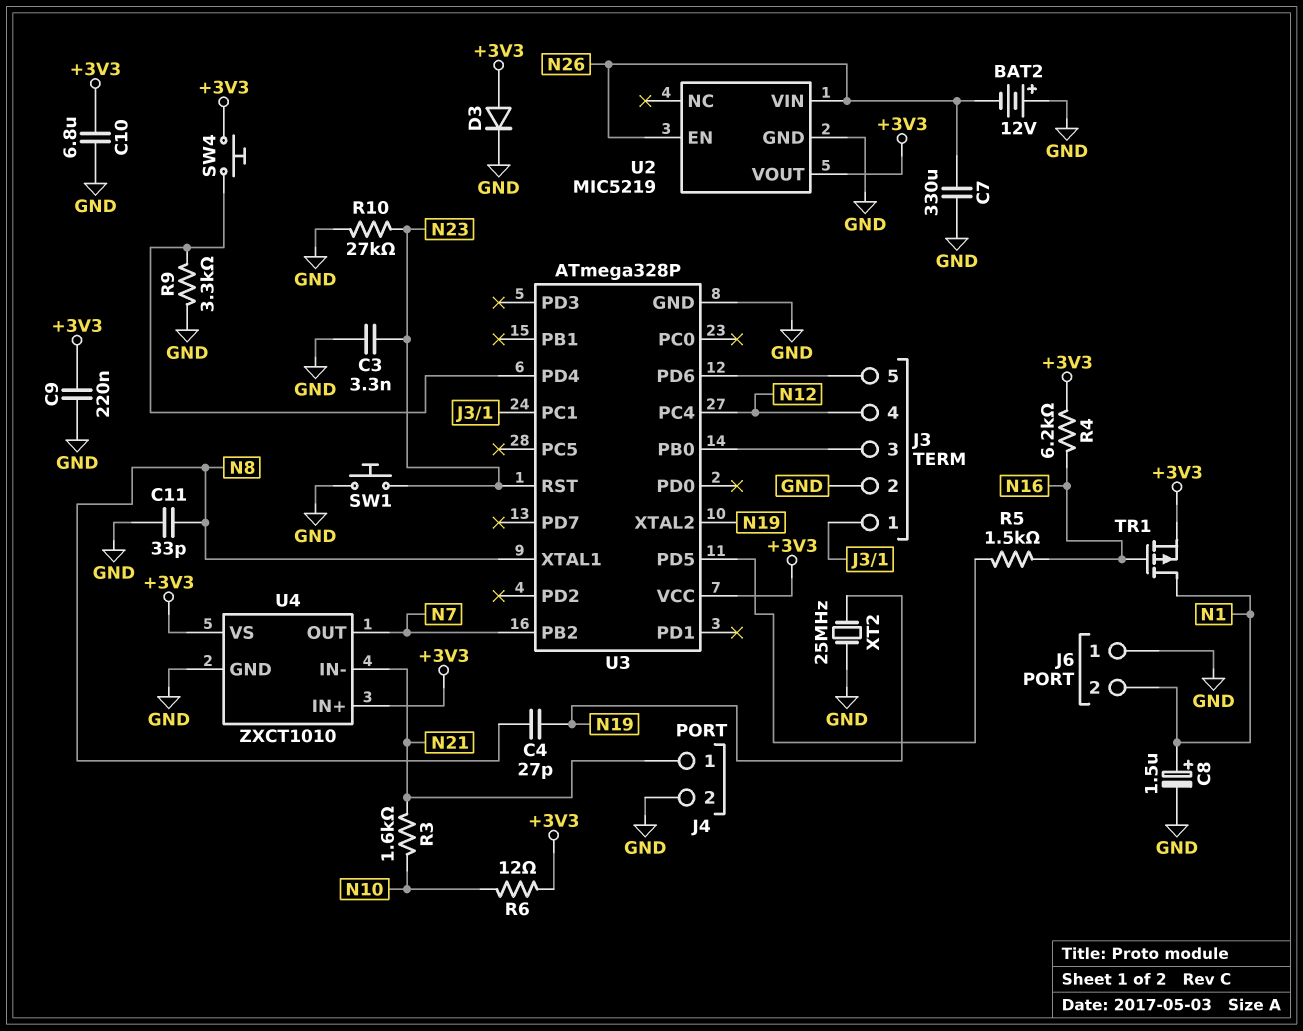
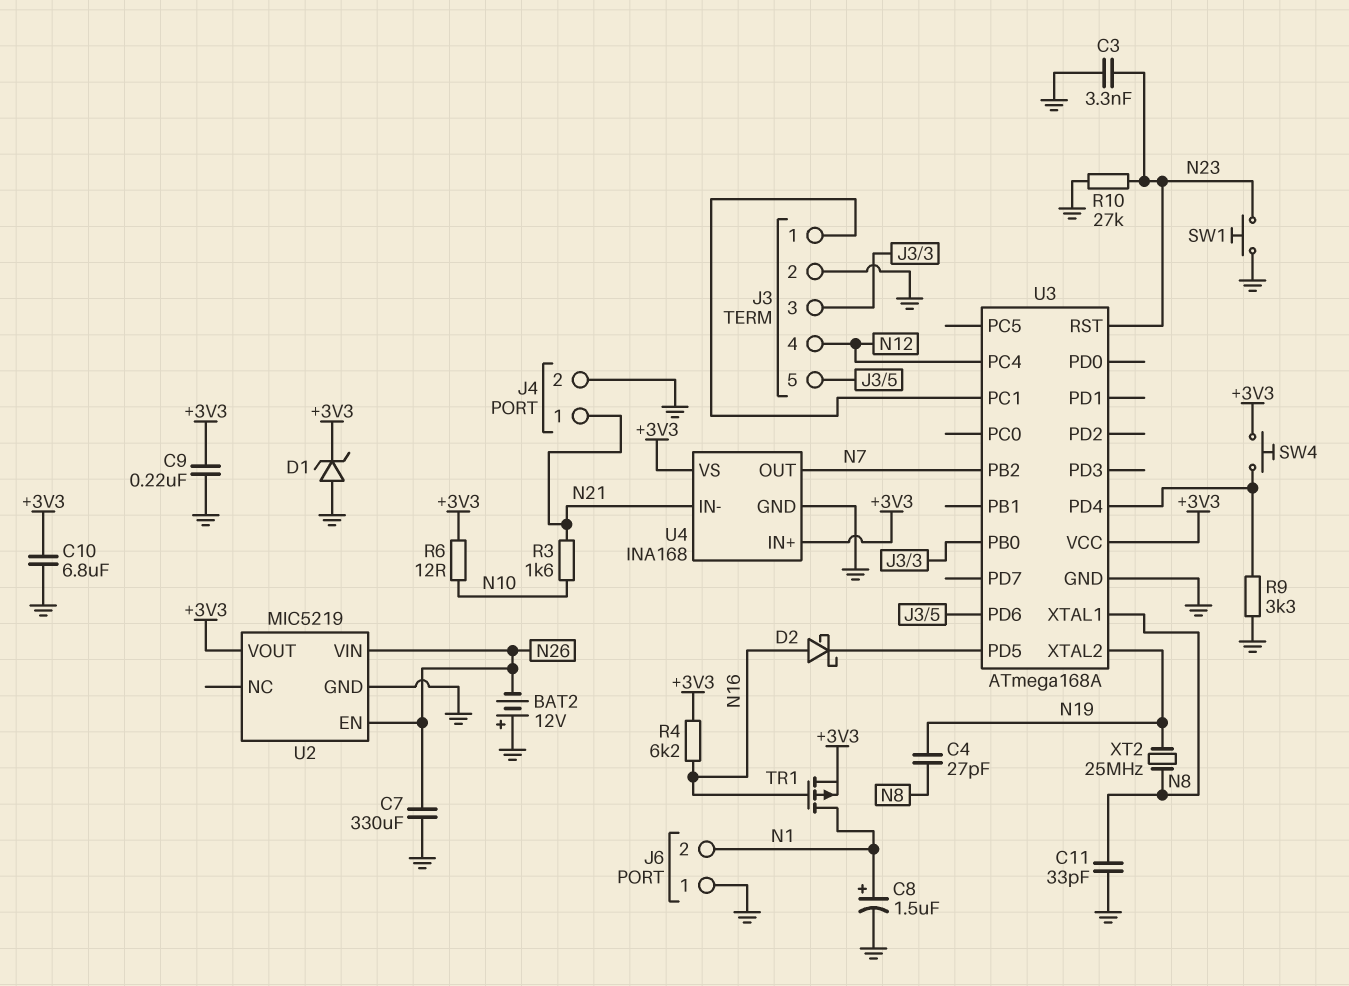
D1: none -> zener (A GND, K +3V3)
D2: none -> schottky (A N16, K U3/PD5)
D3: diode (A +3V3, K GND) -> none
R5: 1.5k (N16, U3/PD5) -> none
U3: ATmega328P -> ATmega168A
U4: ZXCT1010 -> INA168
XT2: 25MHz (GND, N19) -> 25MHz (N8, N19)

